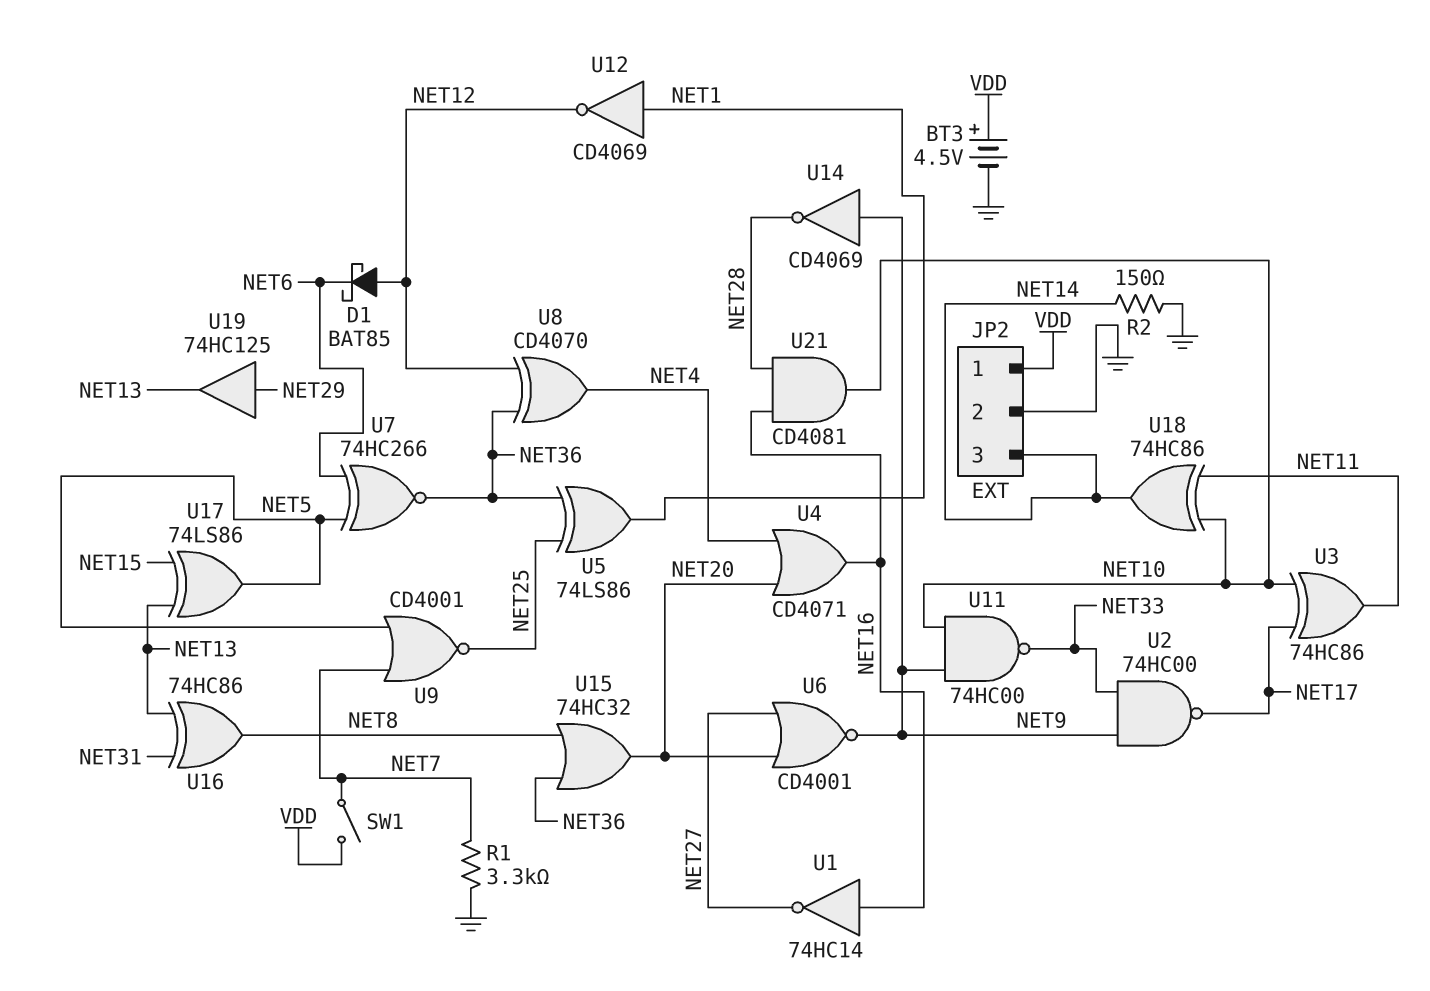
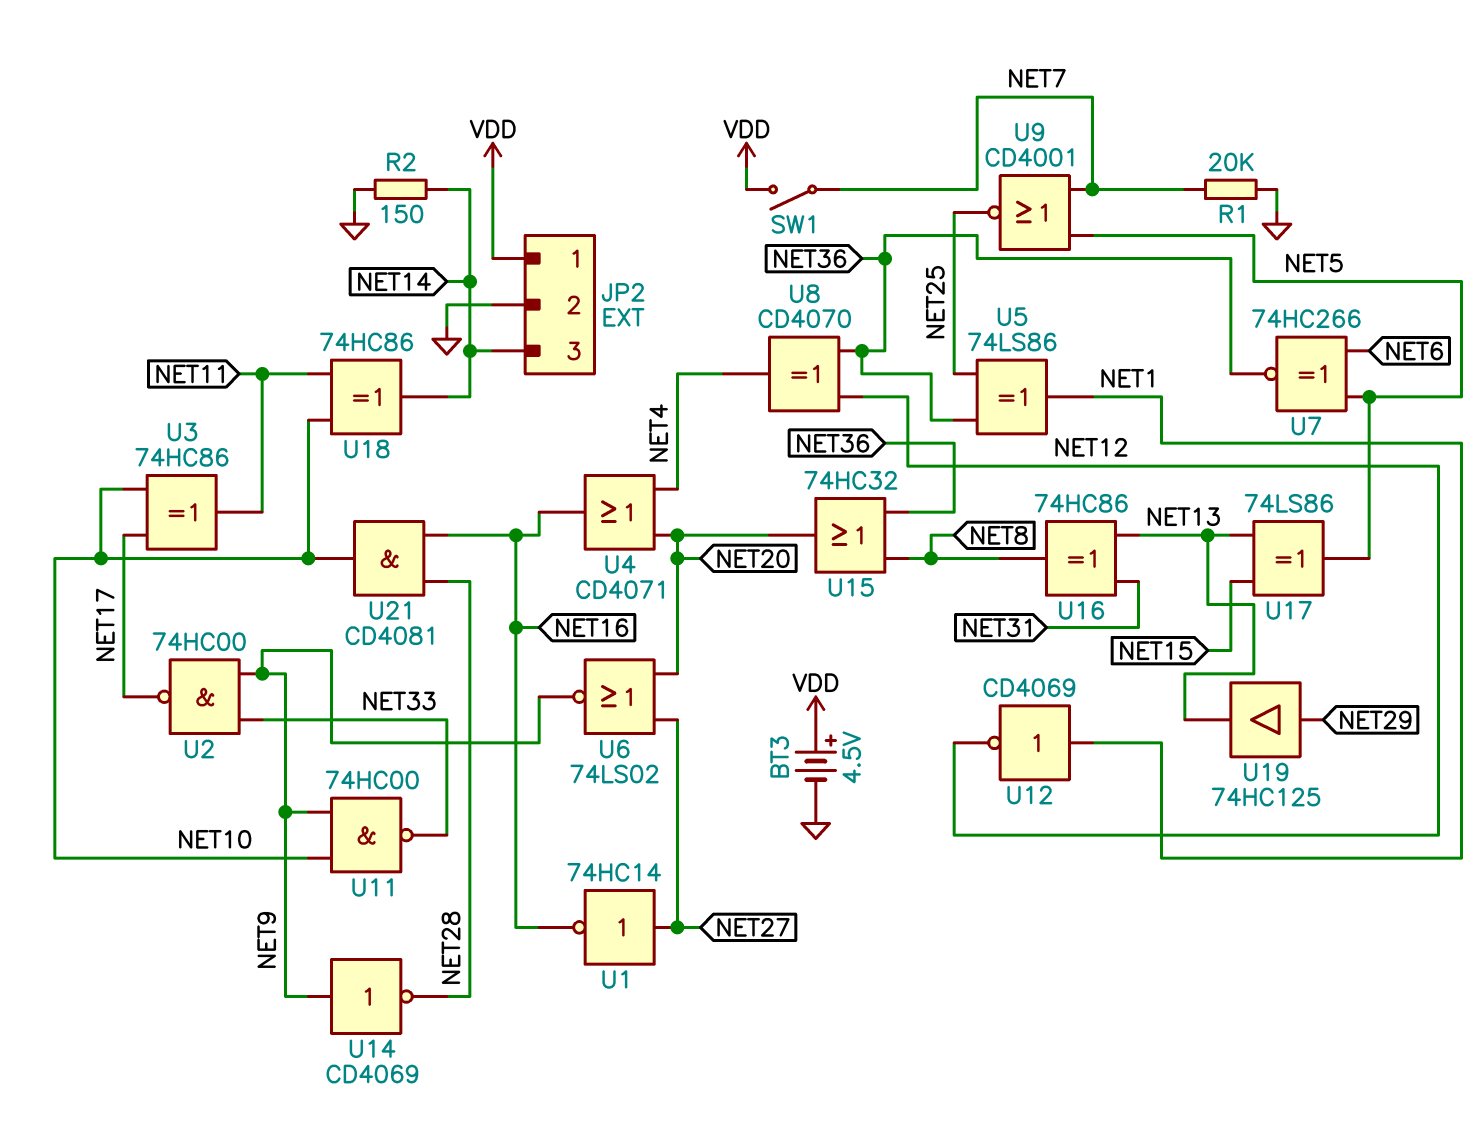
D1: schottky BAT85 (A NET12, K NET6) -> none
R1: 3.3k (GND, NET7) -> 20k (GND, NET7)
U1: NOT 74HC14 (in NET16, out NET27) -> NOT 74HC14 (in NET27, out NET16)
U6: NOR CD4001 (in NET20, in NET27, out NET9) -> NOR 74LS02 (in NET20, in NET27, out NET9)

